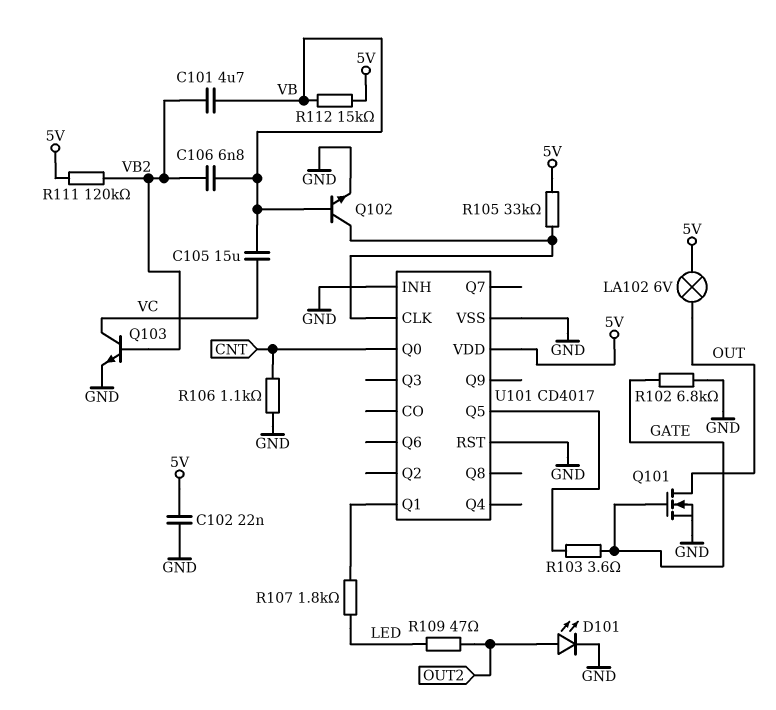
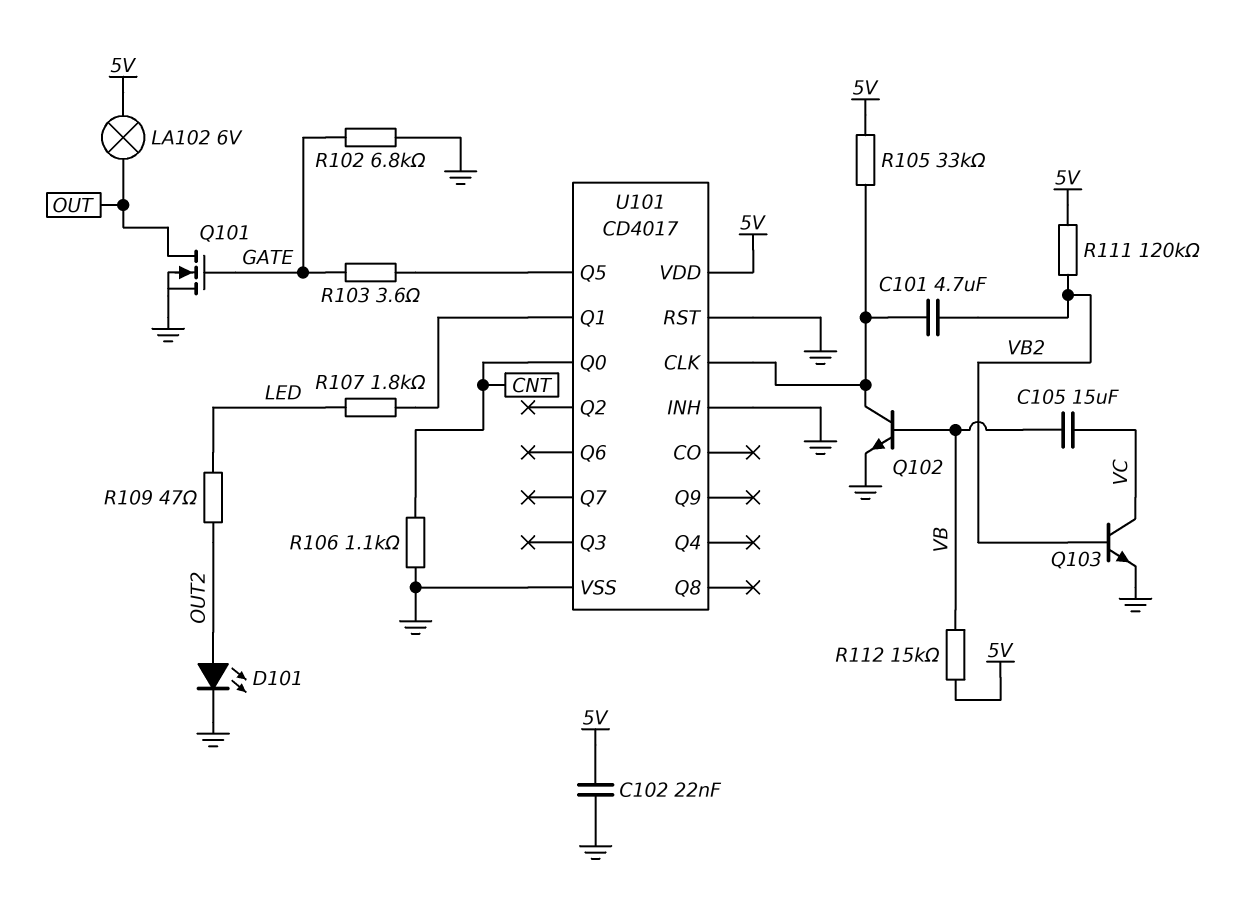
C101: 4.7uF (VB, VB2) -> 4.7uF (U101/CLK, VB2)
C106: 6.8nF (VB, VB2) -> none

